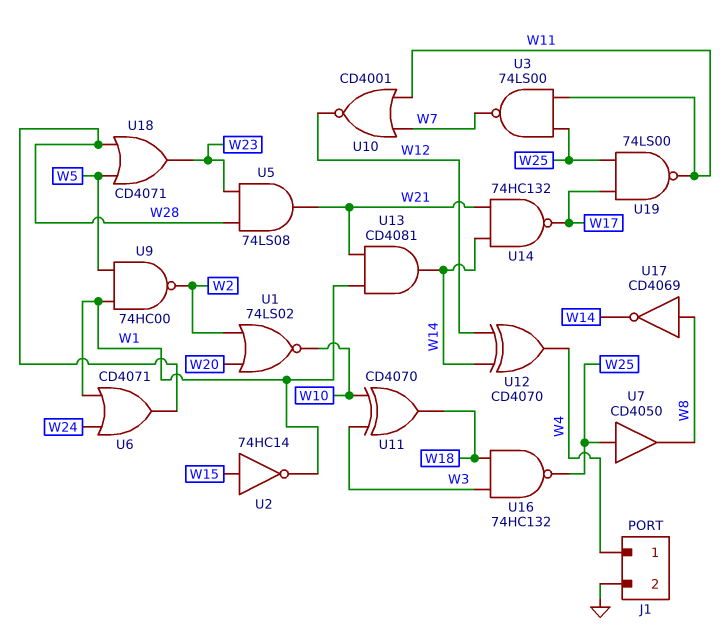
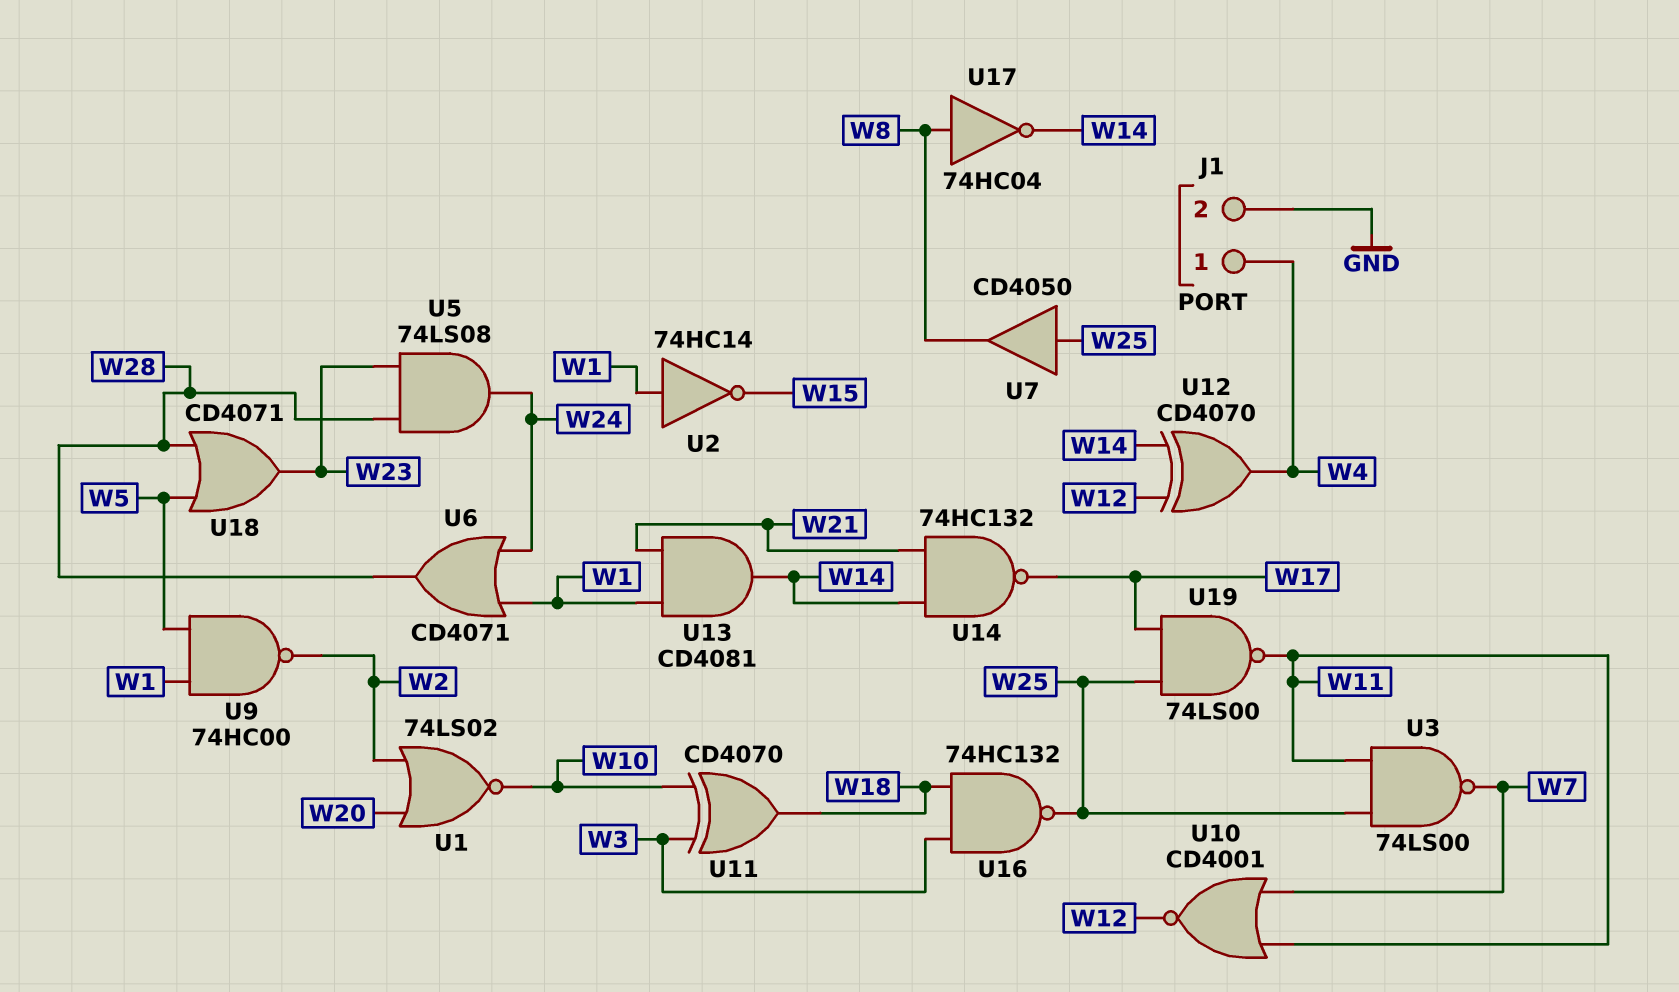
U2: NOT 74HC14 (in W15, out W1) -> NOT 74HC14 (in W1, out W15)
U5: AND 74LS08 (in W23, in W28, out W21) -> AND 74LS08 (in W23, in W28, out W24)
U17: NOT CD4069 (in W8, out W14) -> NOT 74HC04 (in W8, out W14)

